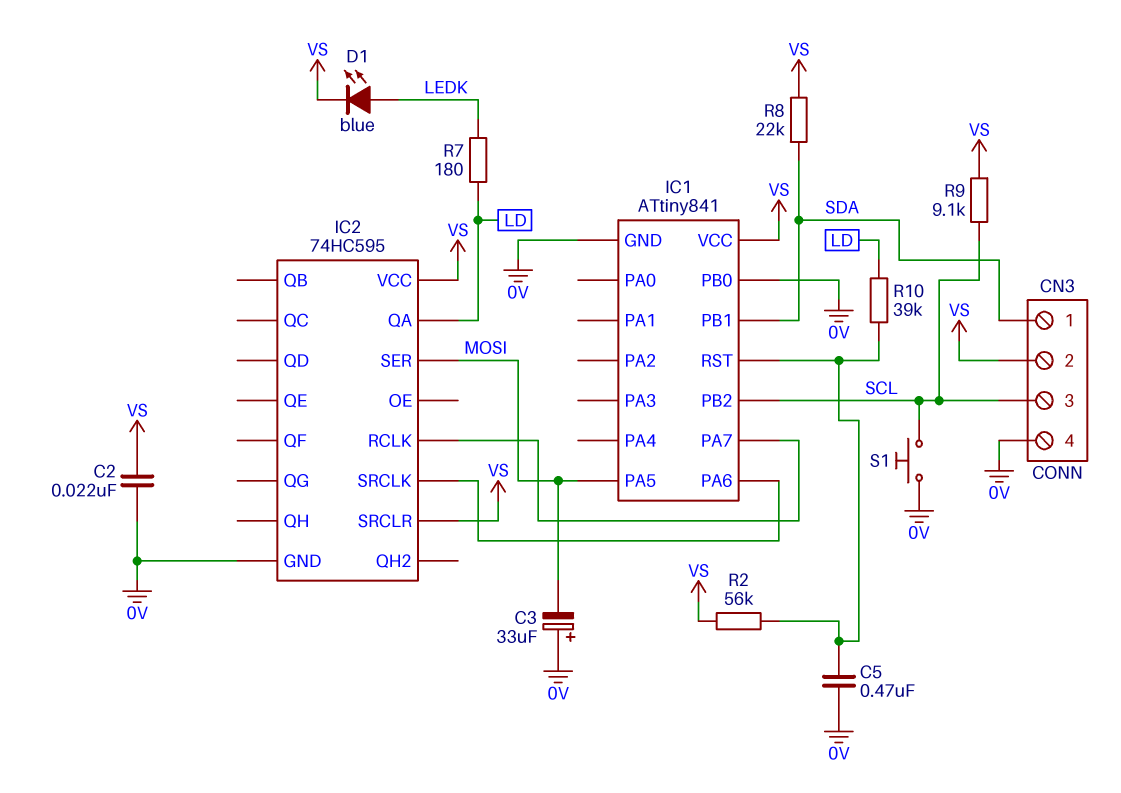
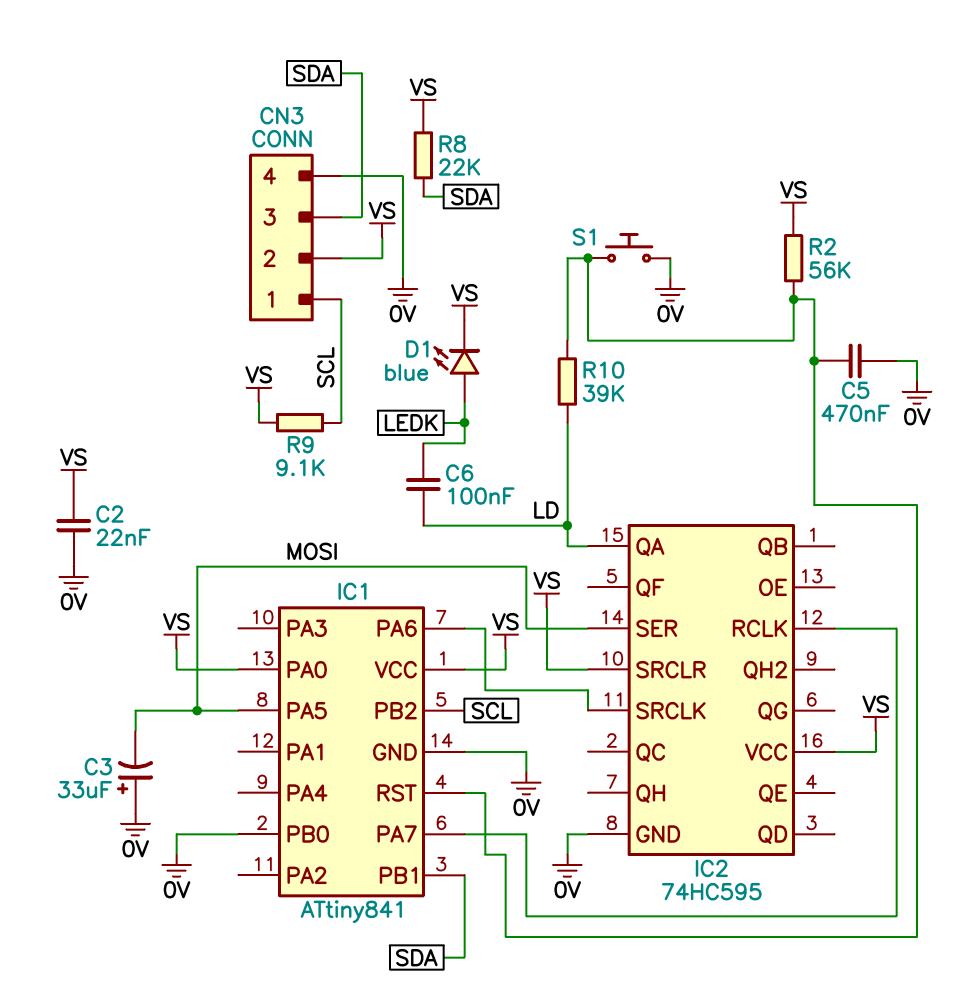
C6: none -> 100nF (LD, LEDK)
CN3 pin 1: SDA -> SCL
CN3 pin 3: SCL -> SDA
IC1 pin PA0: none -> VS
R7: 180 (LD, LEDK) -> none
S1: button (0V, SCL) -> button (0V, IC1/RST)

